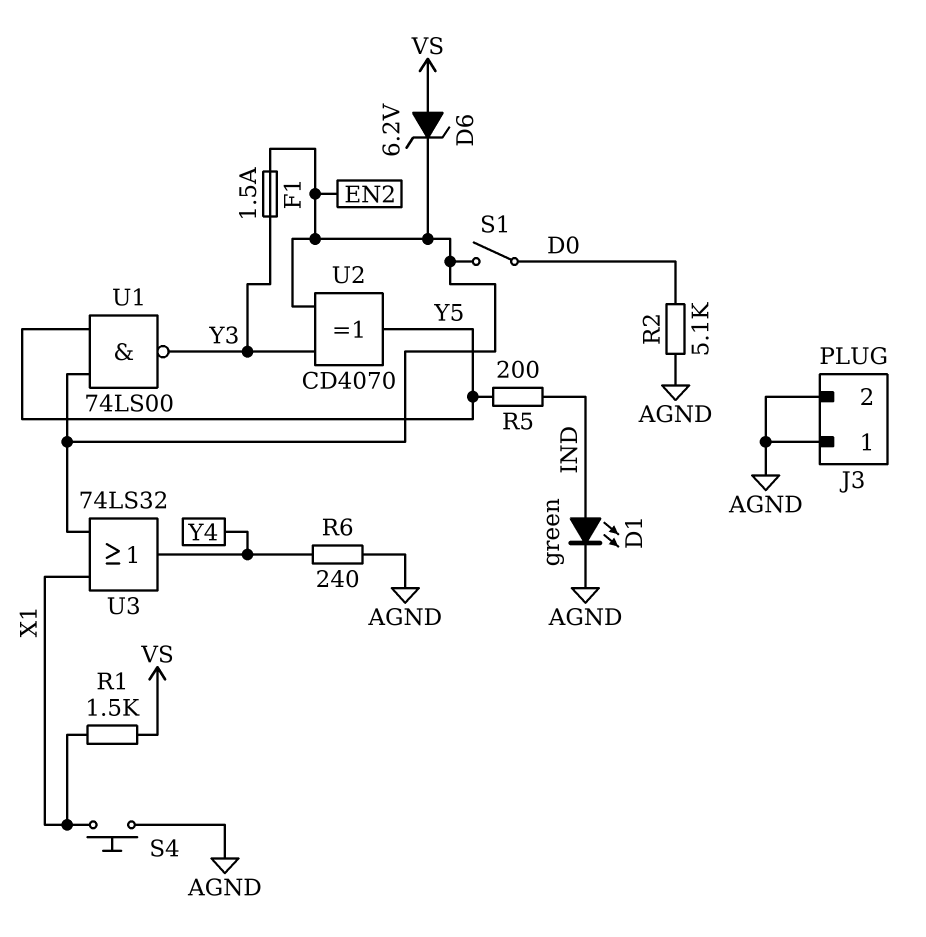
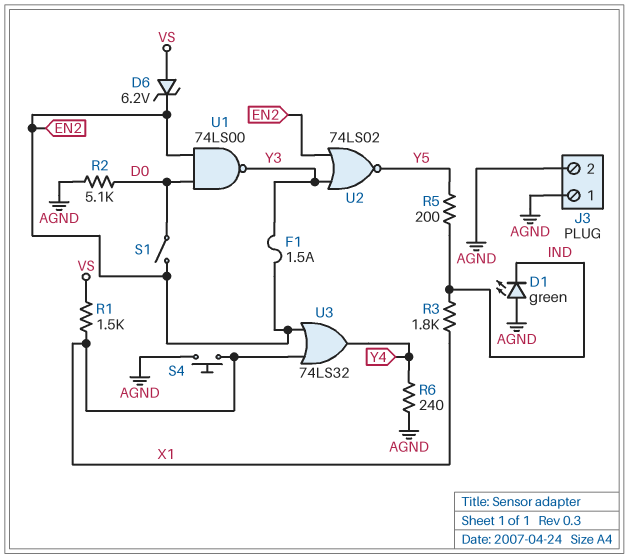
D1: LED green (A IND, K AGND) -> LED green (A AGND, K IND)
R3: none -> 1.8k (IND, X1)
U1: NAND 74LS00 (in EN2, in Y5, out Y3) -> NAND 74LS00 (in D0, in EN2, out Y3)
U2: XOR CD4070 (in EN2, in Y3, out Y5) -> NOR 74LS02 (in EN2, in Y3, out Y5)

